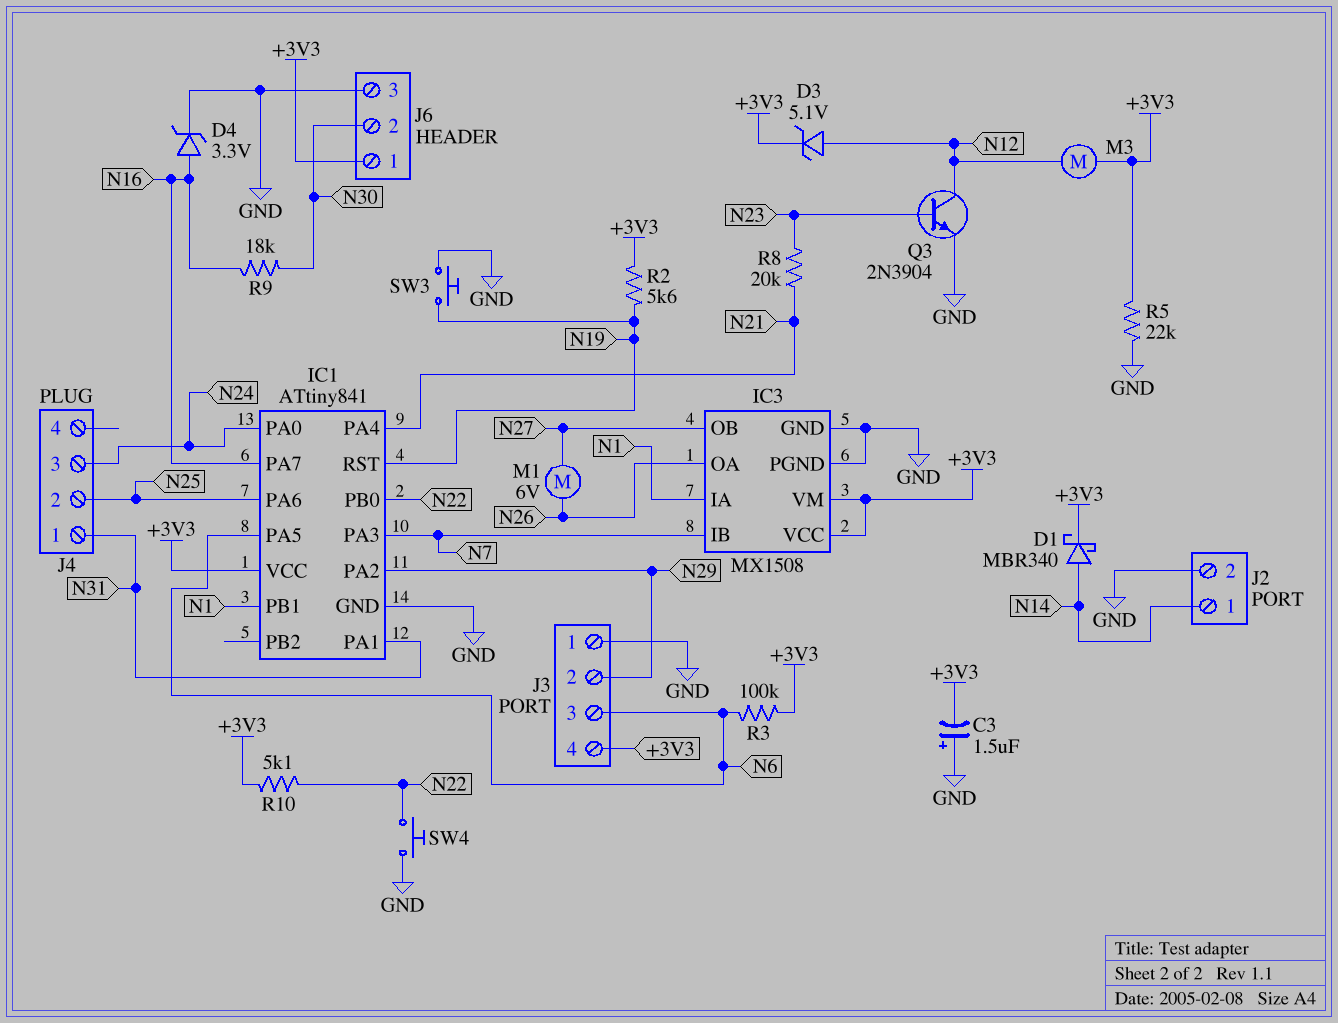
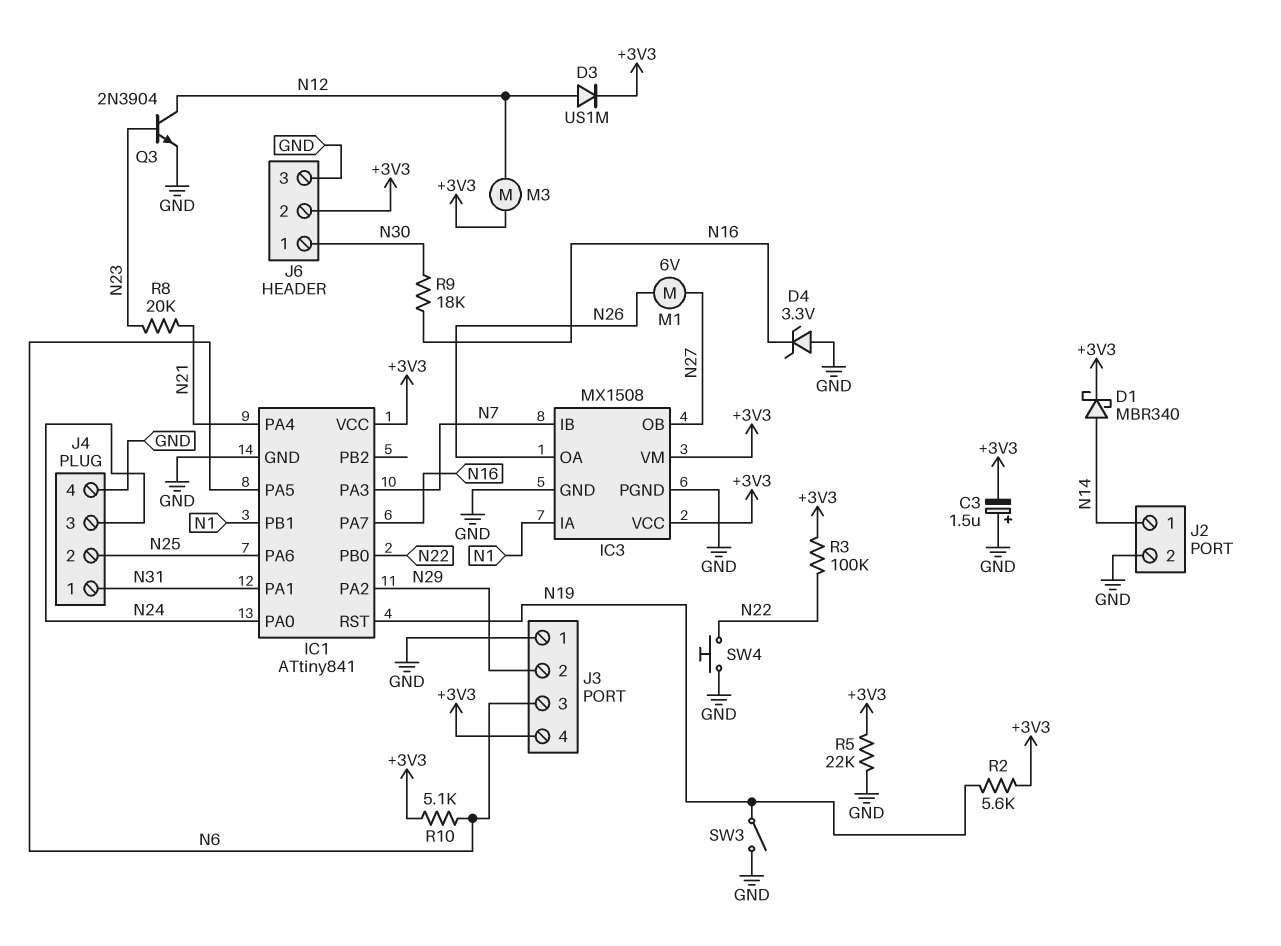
D3: zener 5.1V (A N12, K +3V3) -> diode US1M (A N12, K +3V3)
D4: zener 3.3V (A N16, K GND) -> zener 3.3V (A GND, K N16)
J4 pin 4: none -> GND
J6 pin 1: +3V3 -> N30
J6 pin 2: N30 -> +3V3
R3: 100k (+3V3, N6) -> 100k (+3V3, N22)
R10: 5.1k (+3V3, N22) -> 5.1k (+3V3, N6)
SW3: button (GND, N19) -> switch (GND, N19)

